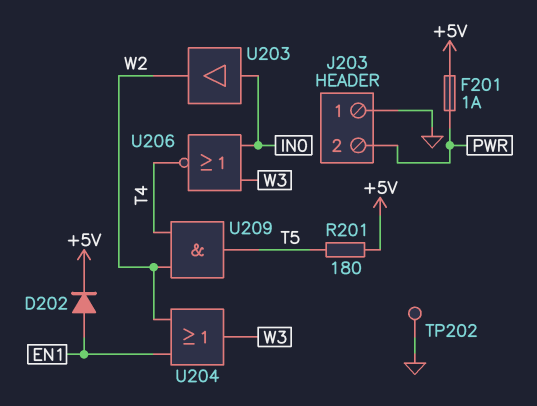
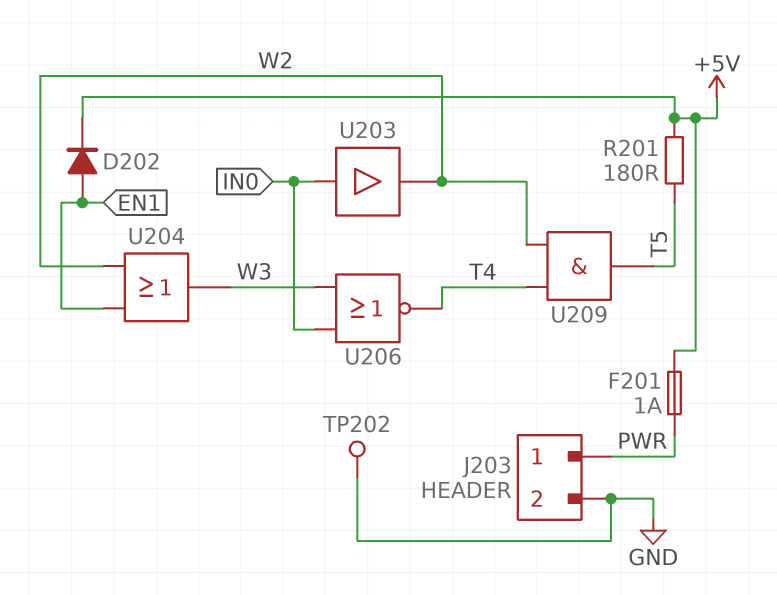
J203 pin 1: GND -> PWR
J203 pin 2: PWR -> GND

